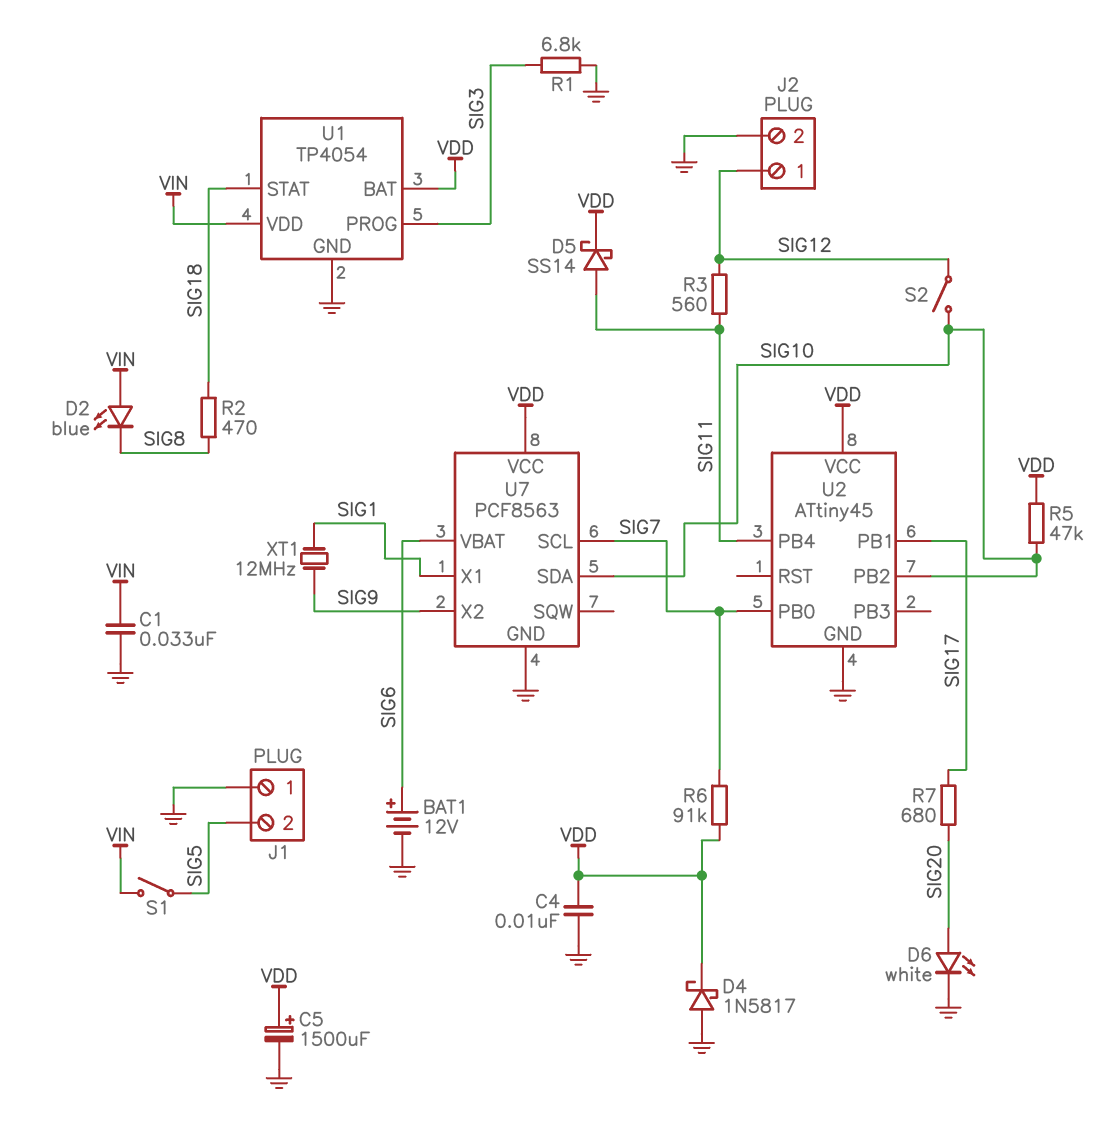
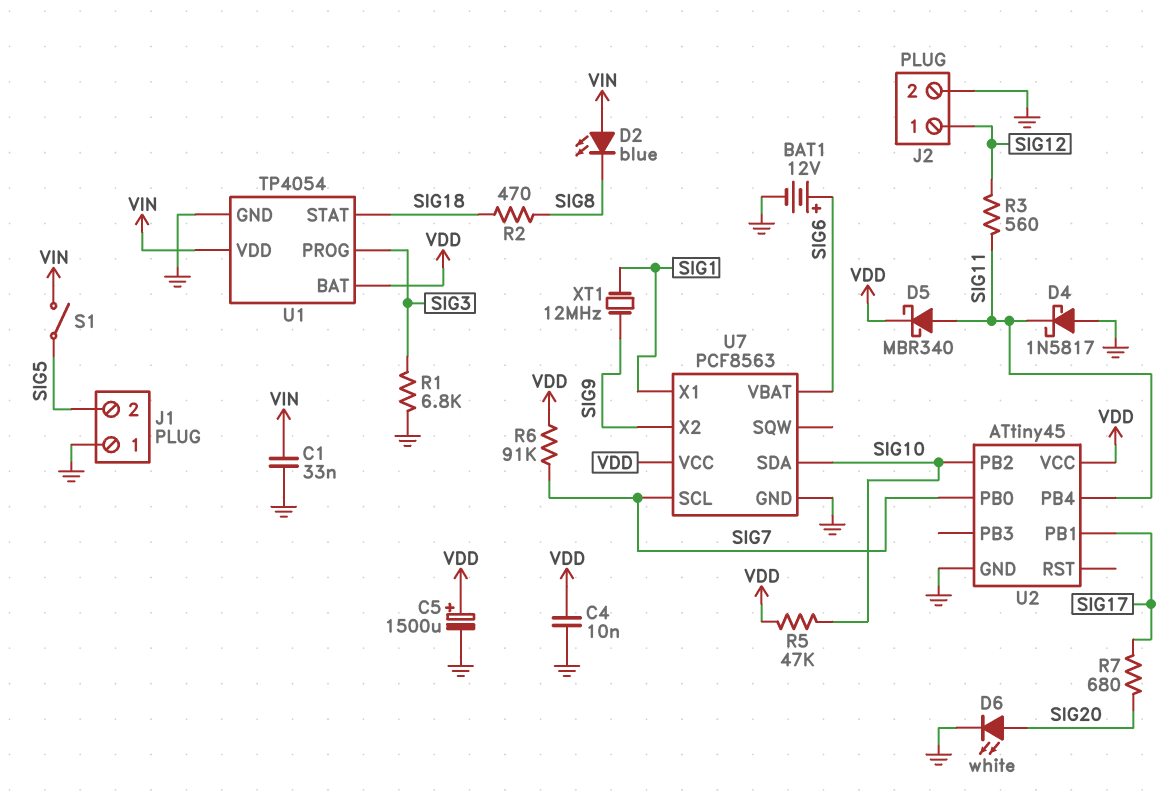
D4: schottky 1N5817 (A GND, K VDD) -> schottky 1N5817 (A GND, K SIG11)
D5: schottky SS14 (A SIG11, K VDD) -> schottky MBR340 (A SIG11, K VDD)
S2: switch (SIG10, SIG12) -> none

